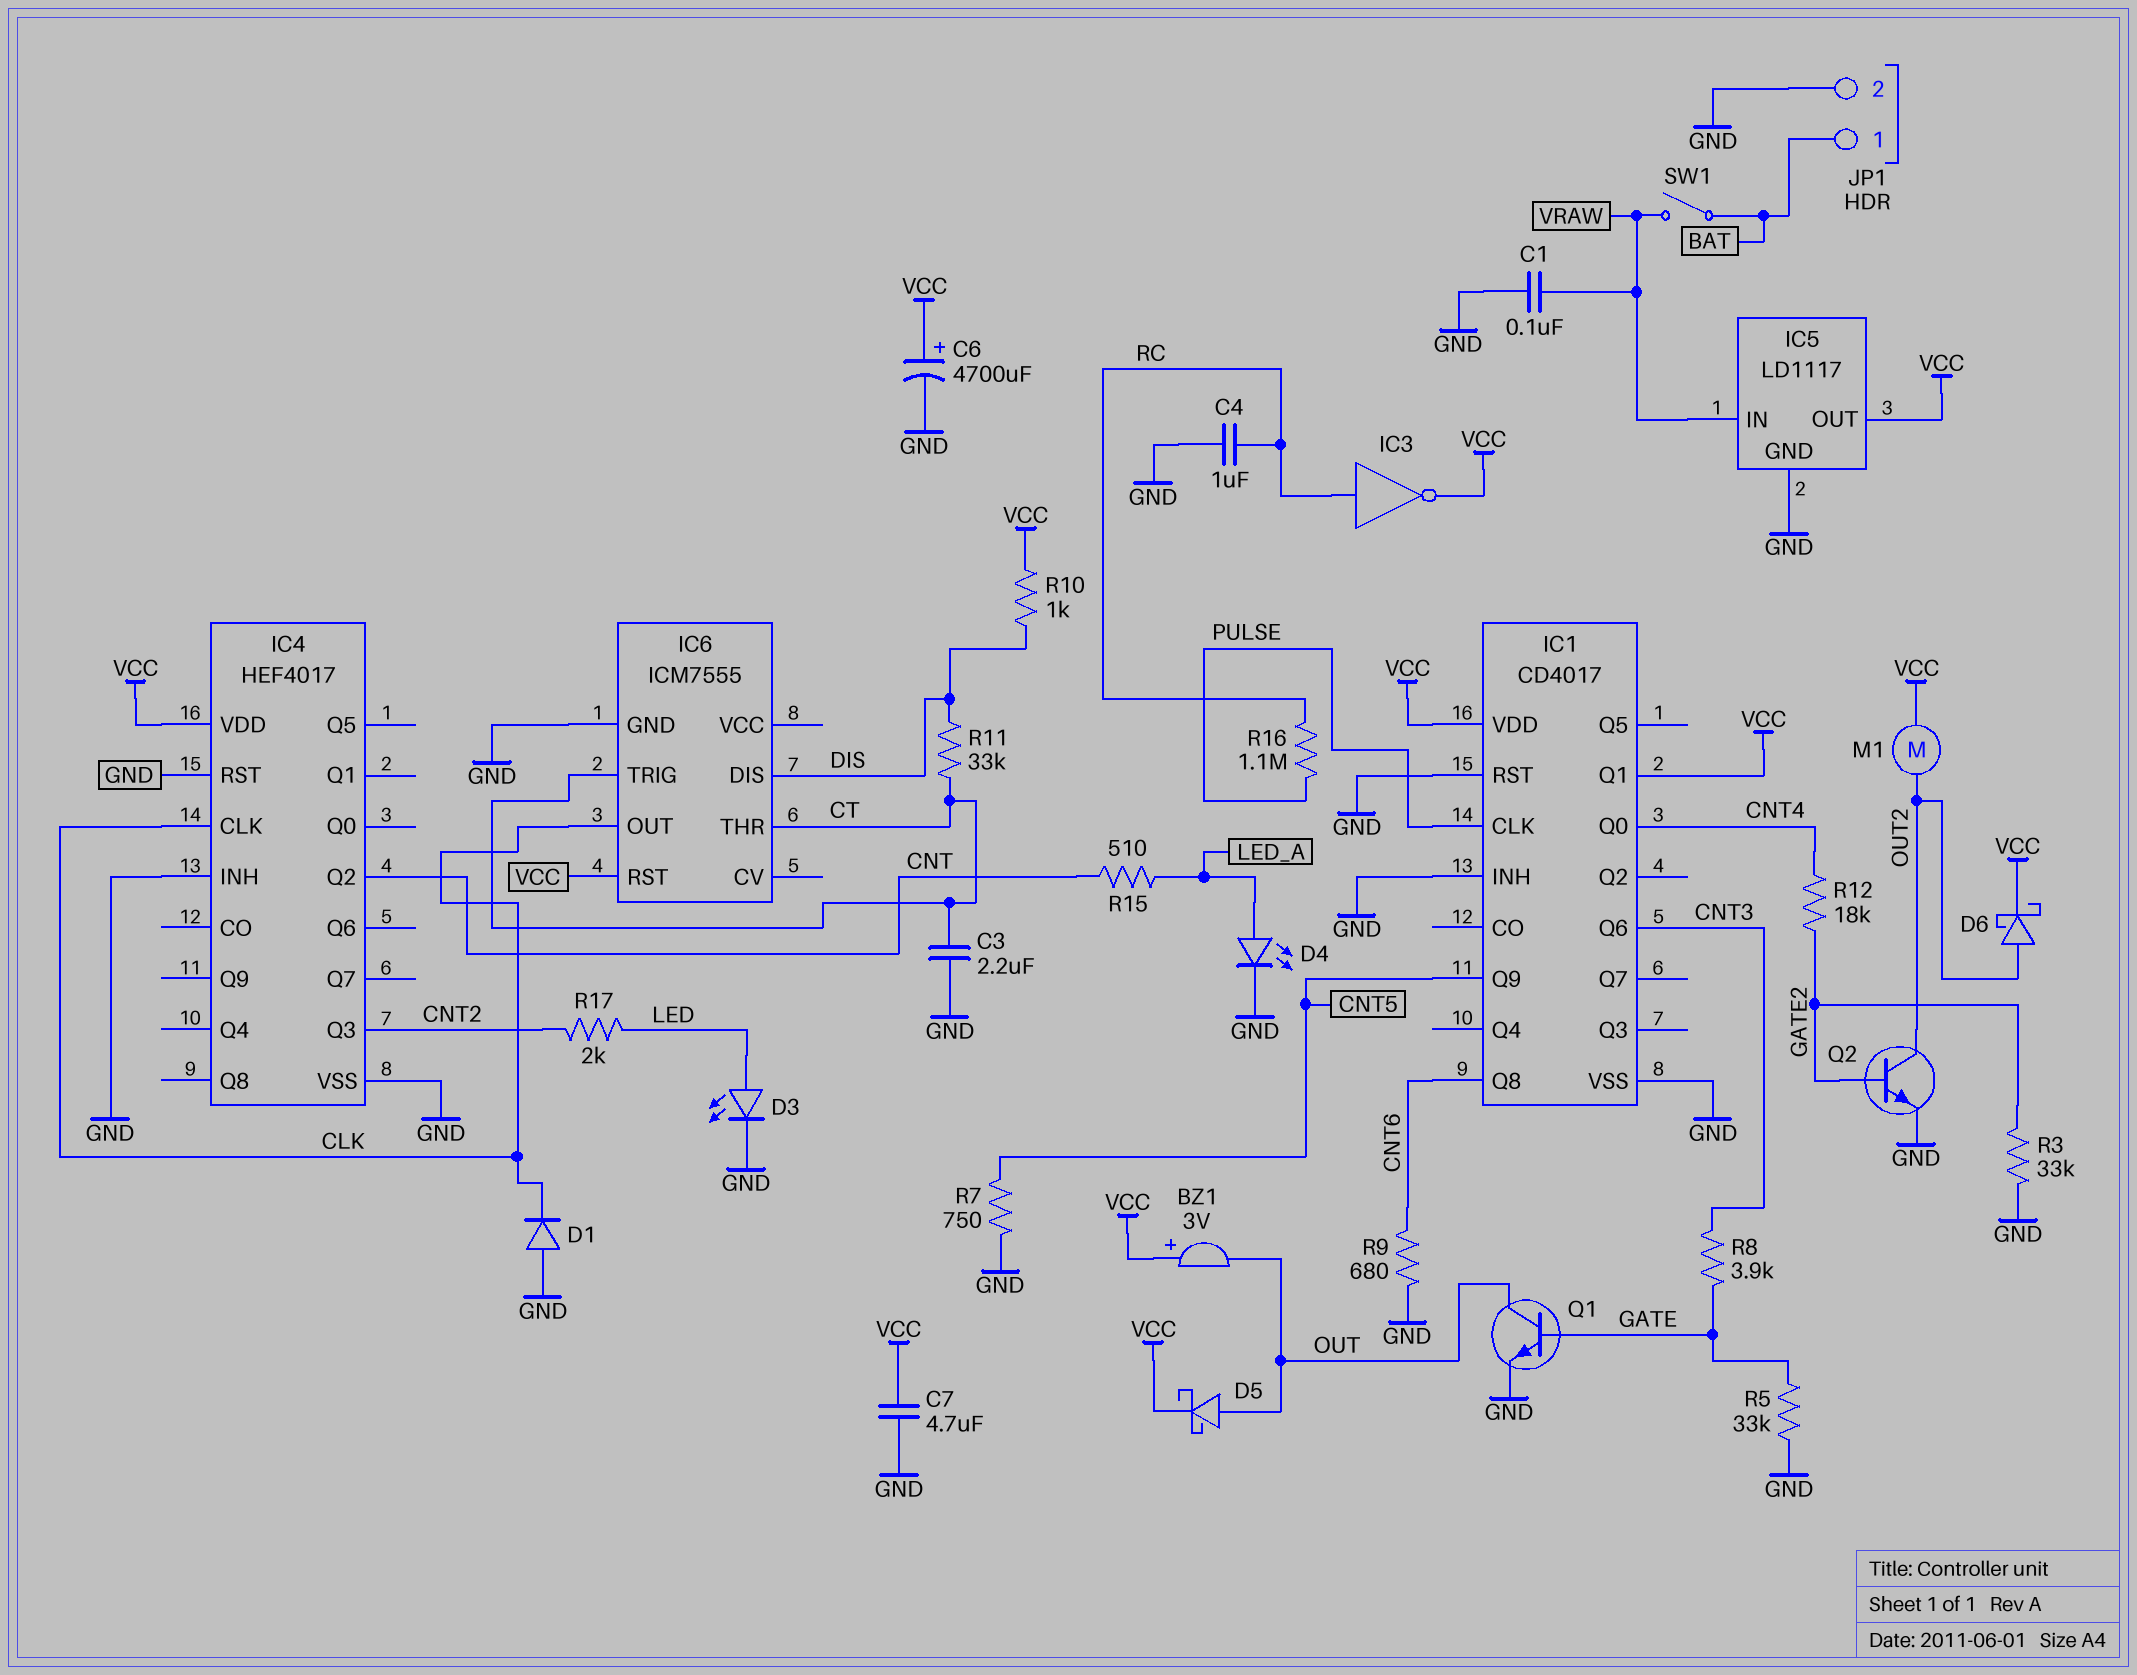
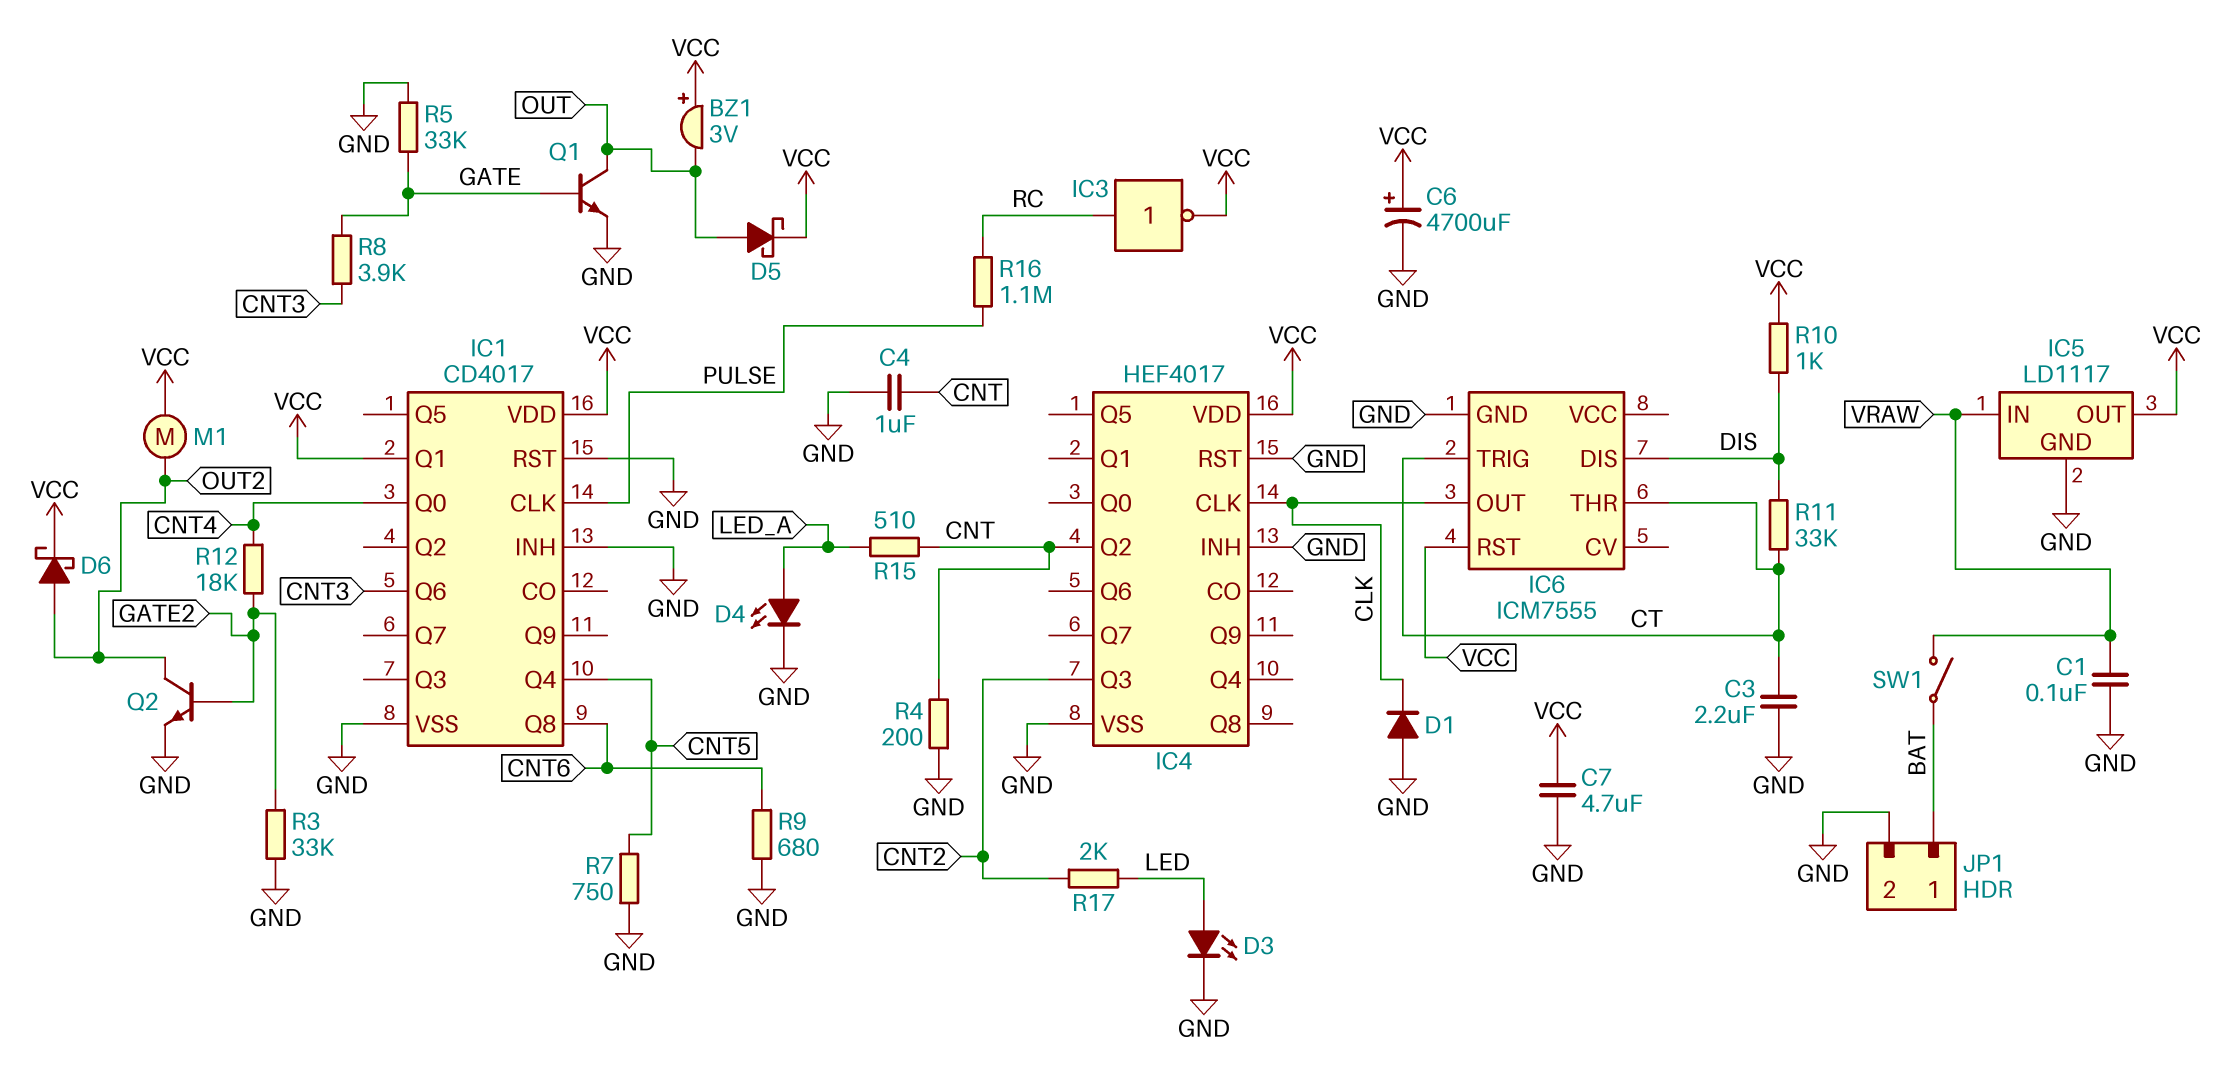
C4: 1uF (GND, RC) -> 1uF (CNT, GND)
IC1 pin Q4: none -> CNT5
IC1 pin Q9: CNT5 -> none
R4: none -> 200 (CNT, GND)

